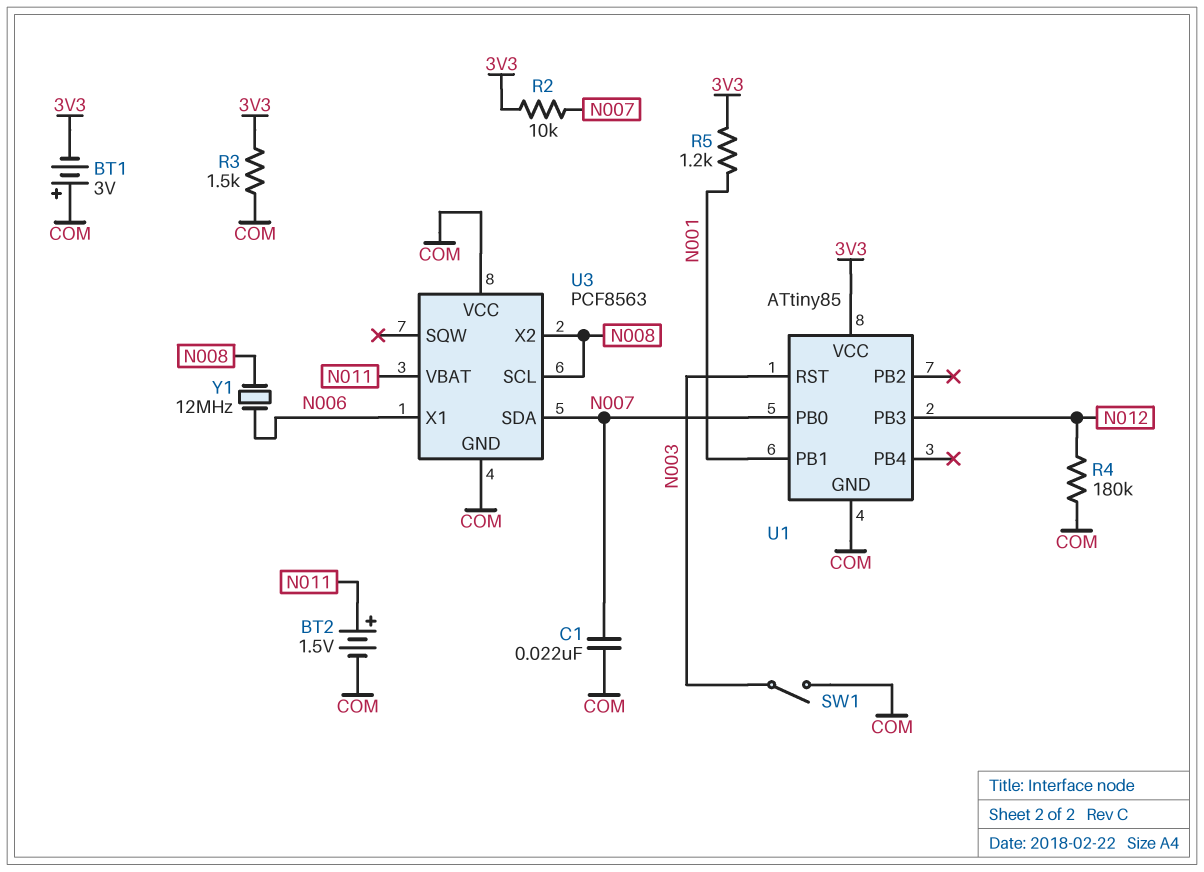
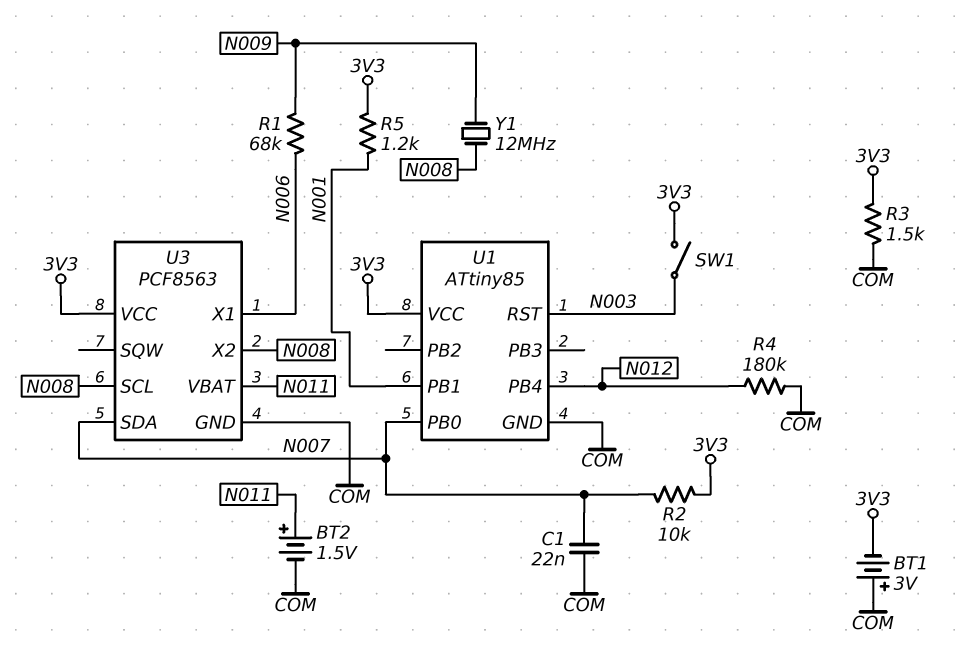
R1: none -> 68k (N006, N009)
SW1: switch (COM, N003) -> switch (3V3, N003)
U1 pin PB3: N012 -> none
U1 pin PB4: none -> N012
U3 pin VCC: COM -> 3V3
Y1: 12MHz (N006, N008) -> 12MHz (N008, N009)

